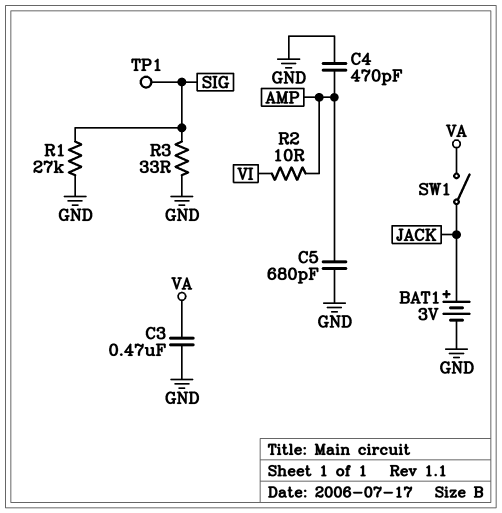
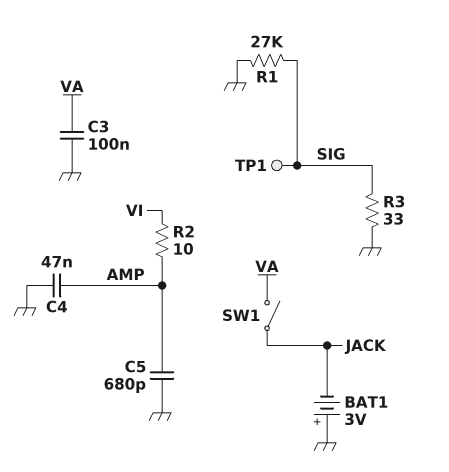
BAT1: 3V (plus JACK, minus GND) -> 3V (plus GND, minus JACK)
C3: 470nF (GND, VA) -> 100nF (GND, VA)
C4: 470pF (AMP, GND) -> 47nF (AMP, GND)

